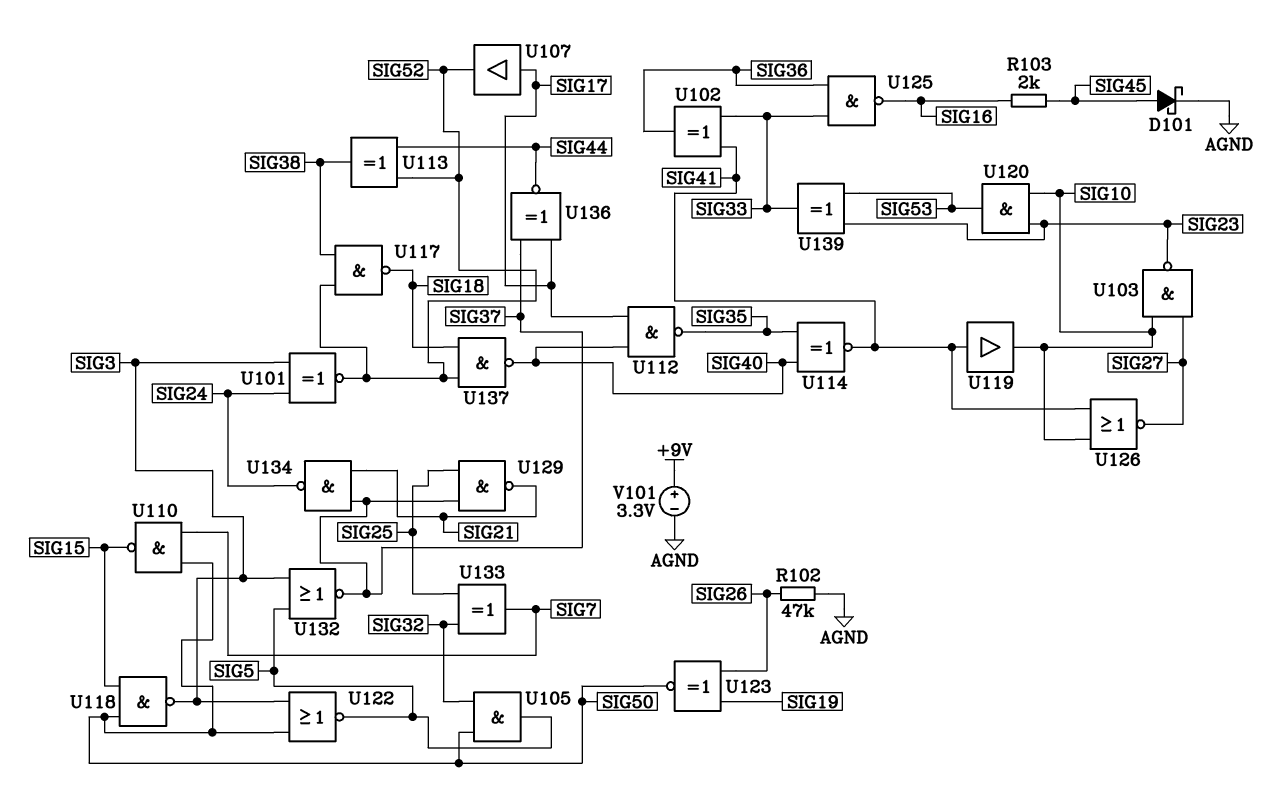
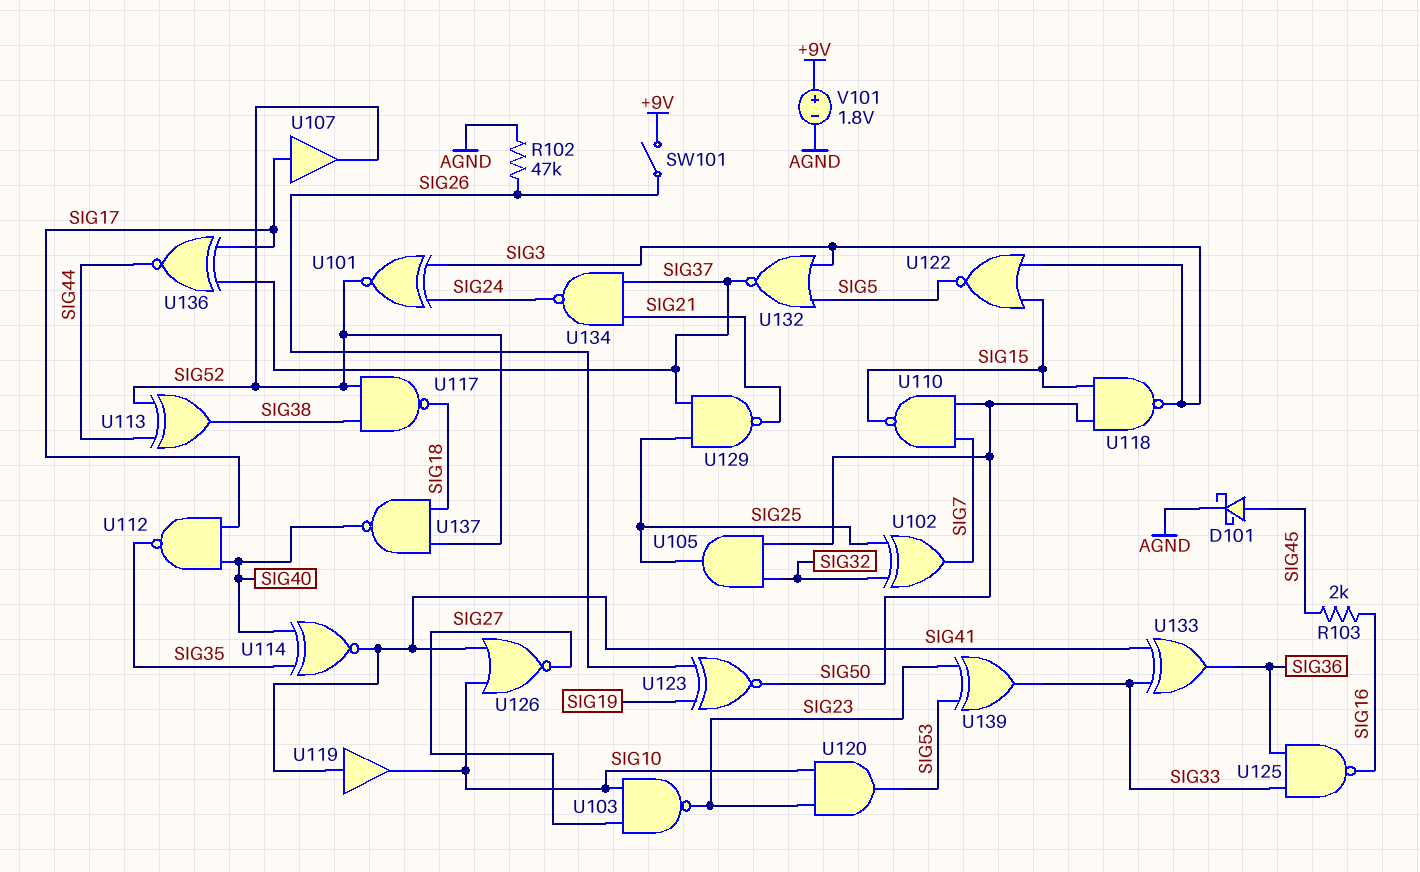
SW101: none -> switch (+9V, SIG26)
U102: XOR (in SIG33, in SIG41, out SIG36) -> XOR (in SIG25, in SIG32, out SIG7)
U105: AND (in SIG32, in SIG50, out SIG5) -> AND (in SIG32, in SIG50, out SIG25)
U122: NOR (in SIG3, in SIG50, out SIG5) -> NOR (in SIG3, in SIG15, out SIG5)
U133: XOR (in SIG25, in SIG32, out SIG7) -> XOR (in SIG33, in SIG41, out SIG36)
V101: 3.3V (plus +9V, minus AGND) -> 1.8V (plus +9V, minus AGND)

